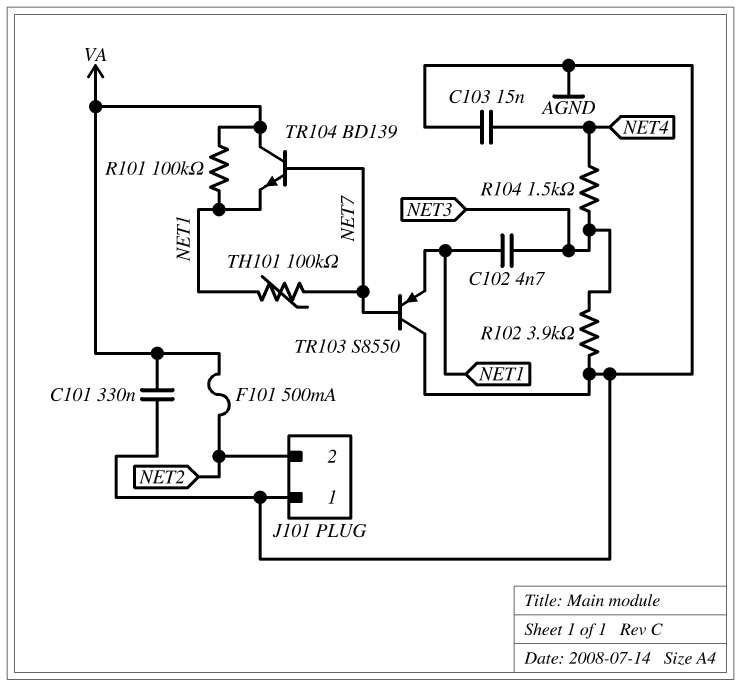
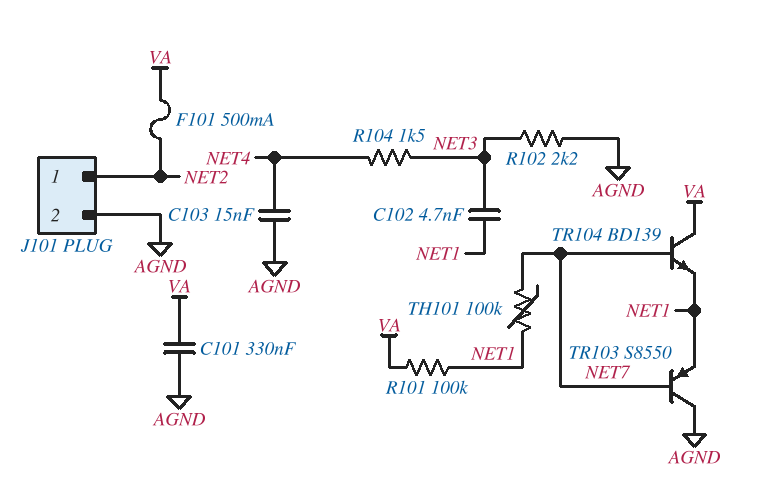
J101 pin 1: AGND -> NET2
J101 pin 2: NET2 -> AGND
R102: 3.9k (AGND, NET3) -> 2.2k (AGND, NET3)

